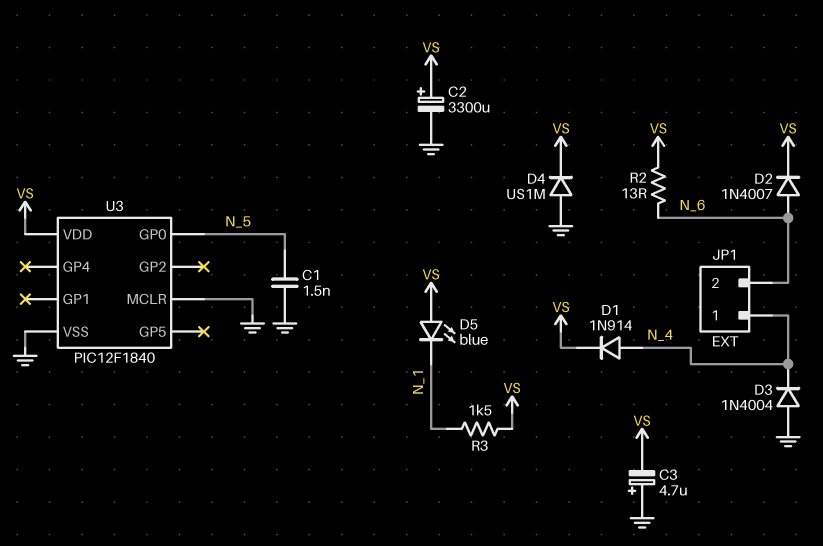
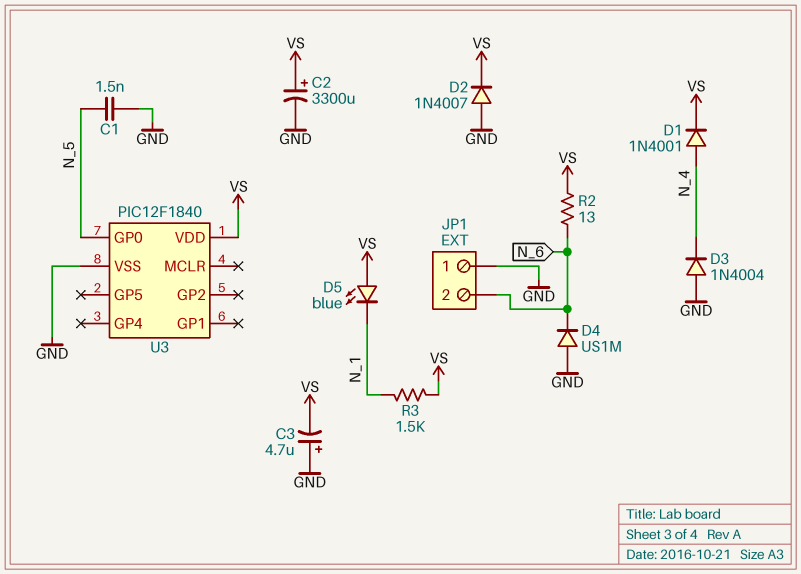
D1: diode 1N914 (A N_4, K VS) -> diode 1N4001 (A N_4, K VS)
D2: diode 1N4007 (A N_6, K VS) -> diode 1N4007 (A GND, K VS)
D4: diode US1M (A GND, K VS) -> diode US1M (A GND, K N_6)
JP1 pin 1: N_4 -> GND
U3 pin MCLR: GND -> none

